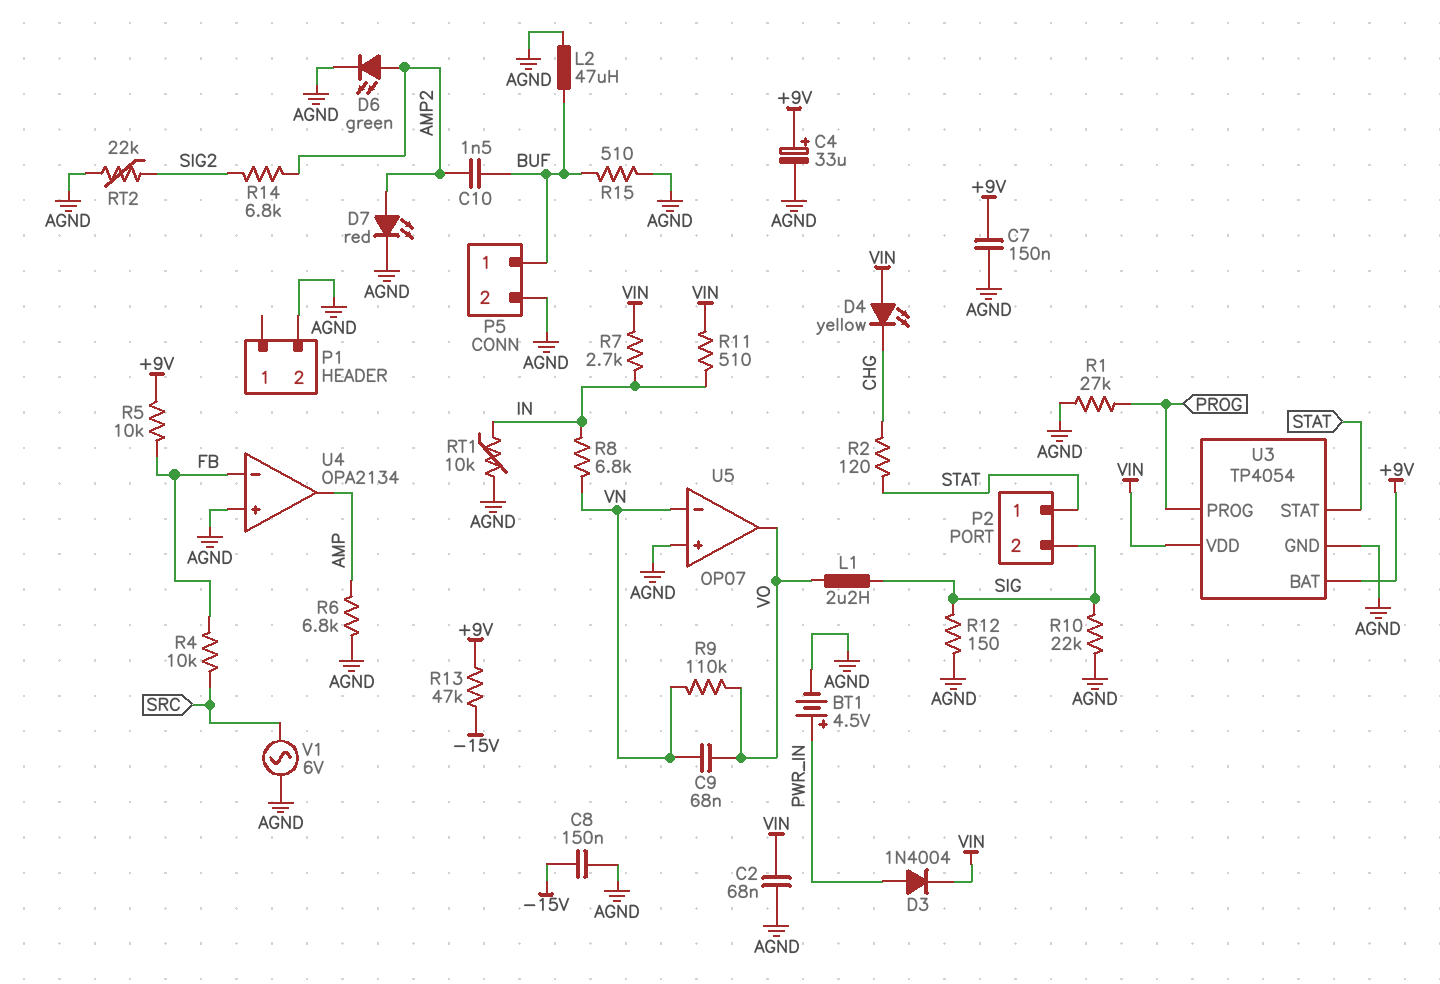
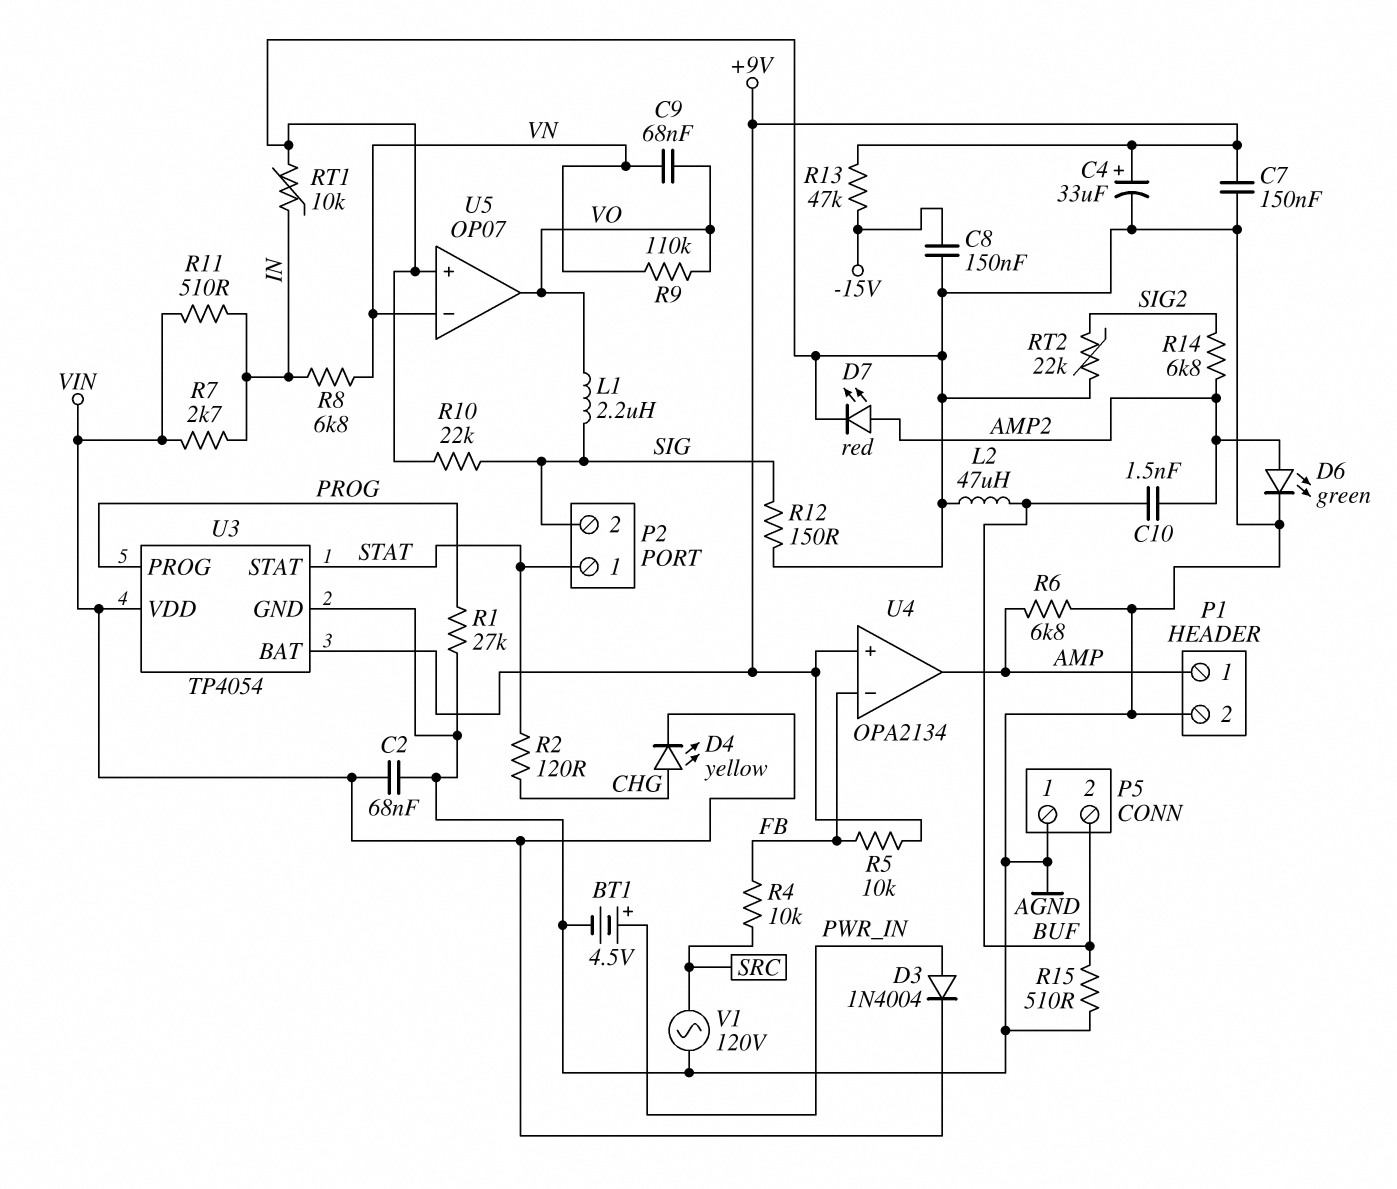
D4: LED yellow (A VIN, K CHG) -> LED yellow (A CHG, K VIN)
P1 pin 1: none -> AMP
P5 pin 1: BUF -> AGND
P5 pin 2: AGND -> BUF
U4 pin in+: AGND -> +9V
V1: AC 6V (AGND, SRC) -> AC 120V (AGND, SRC)

